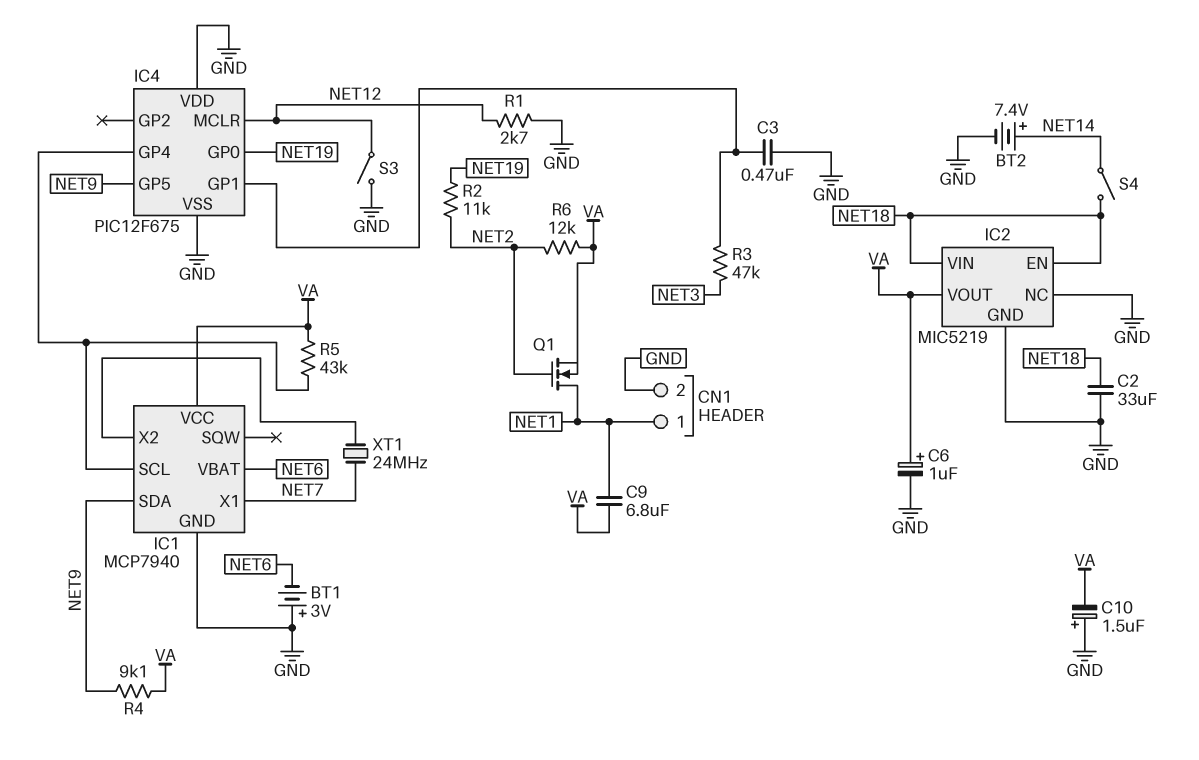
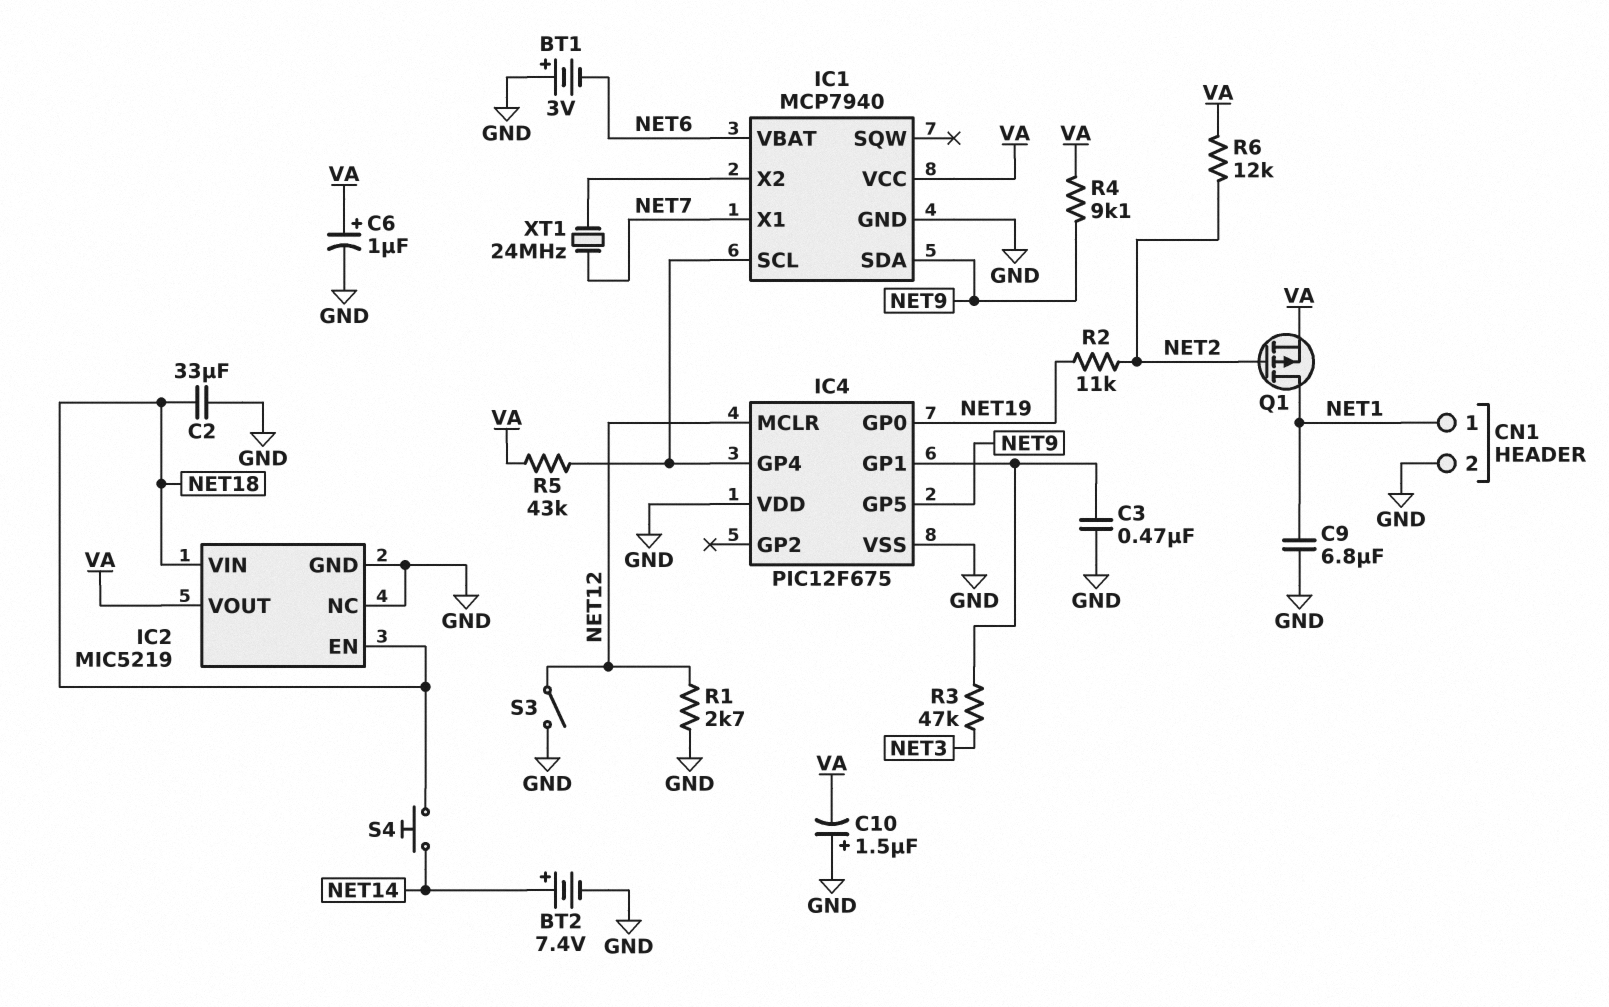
C9: 6.8uF (NET1, VA) -> 6.8uF (GND, NET1)
Q1: NMOS (G NET2, D NET1, S VA) -> PMOS (G NET2, D NET1, S VA)
S4: switch (NET14, NET18) -> button (NET14, NET18)

